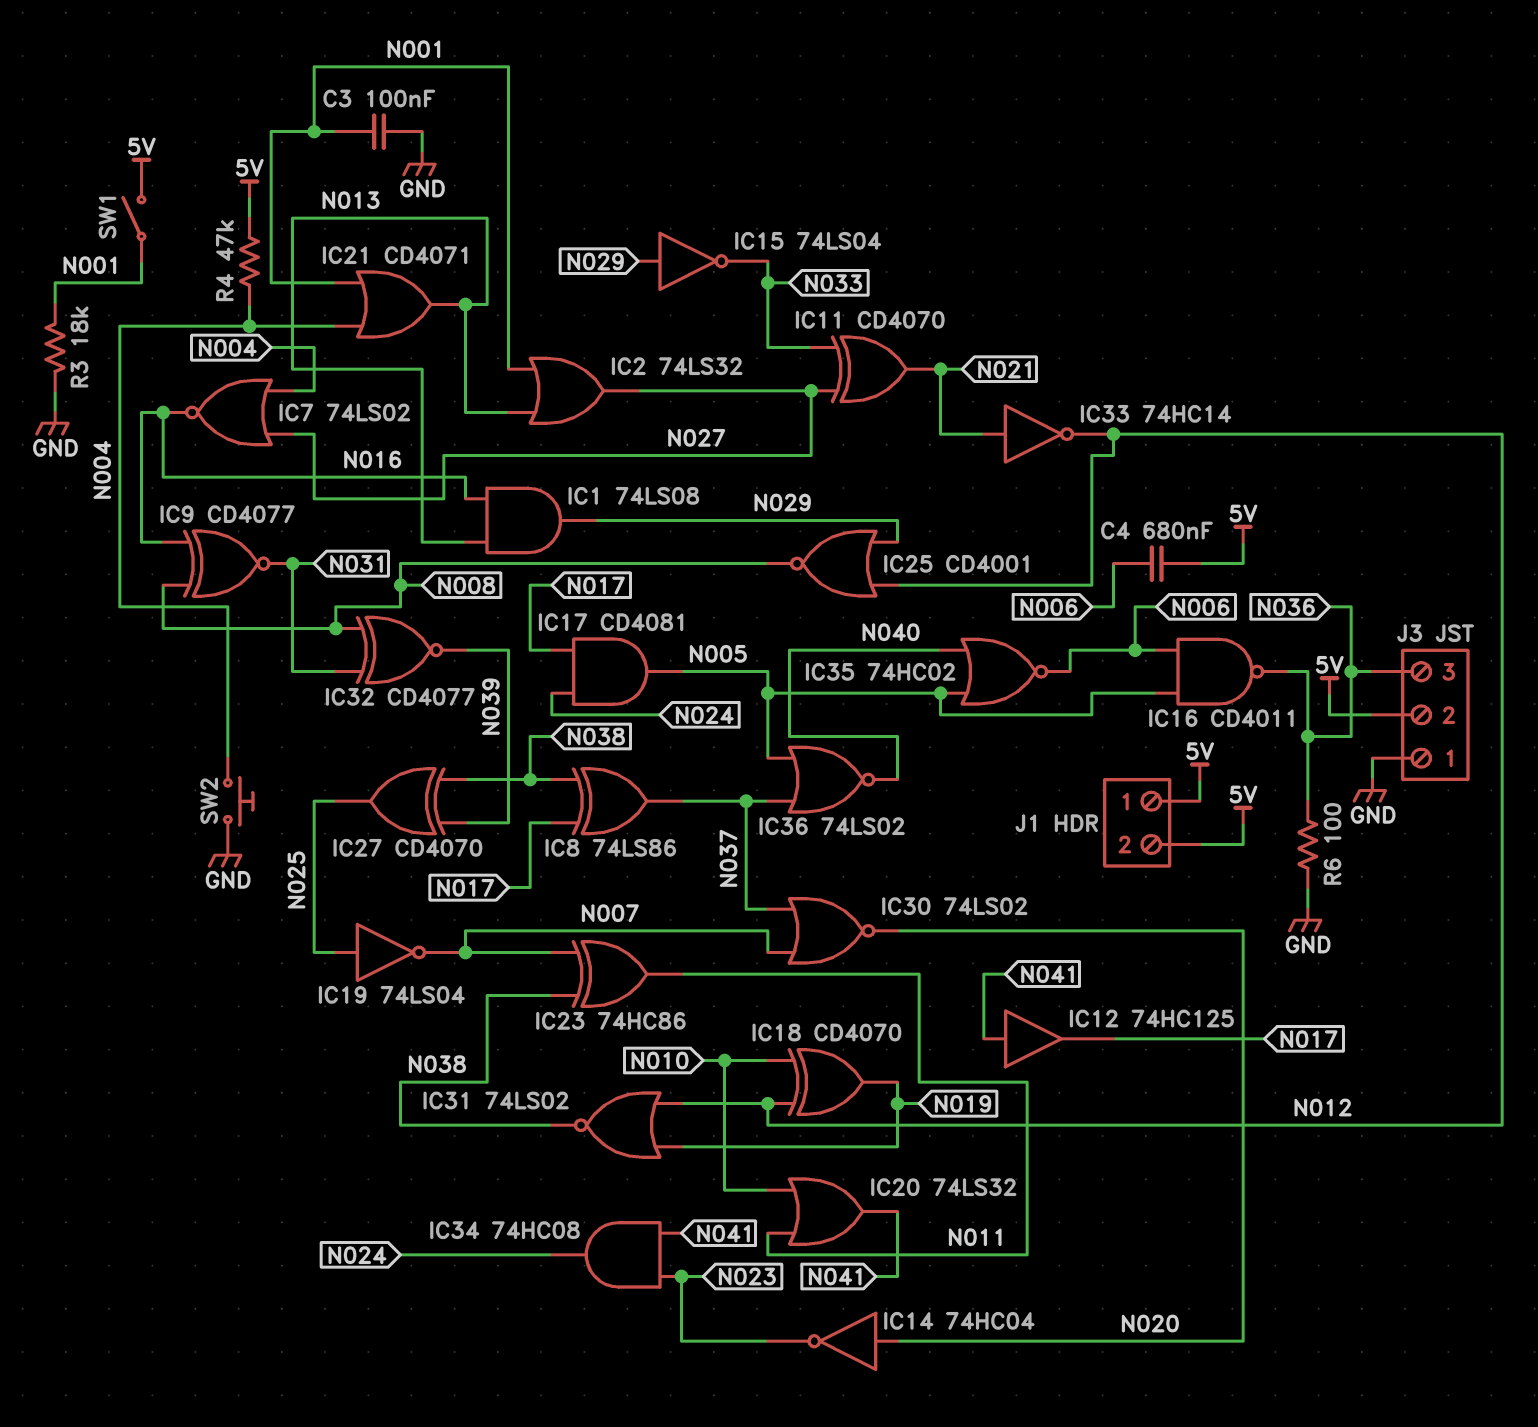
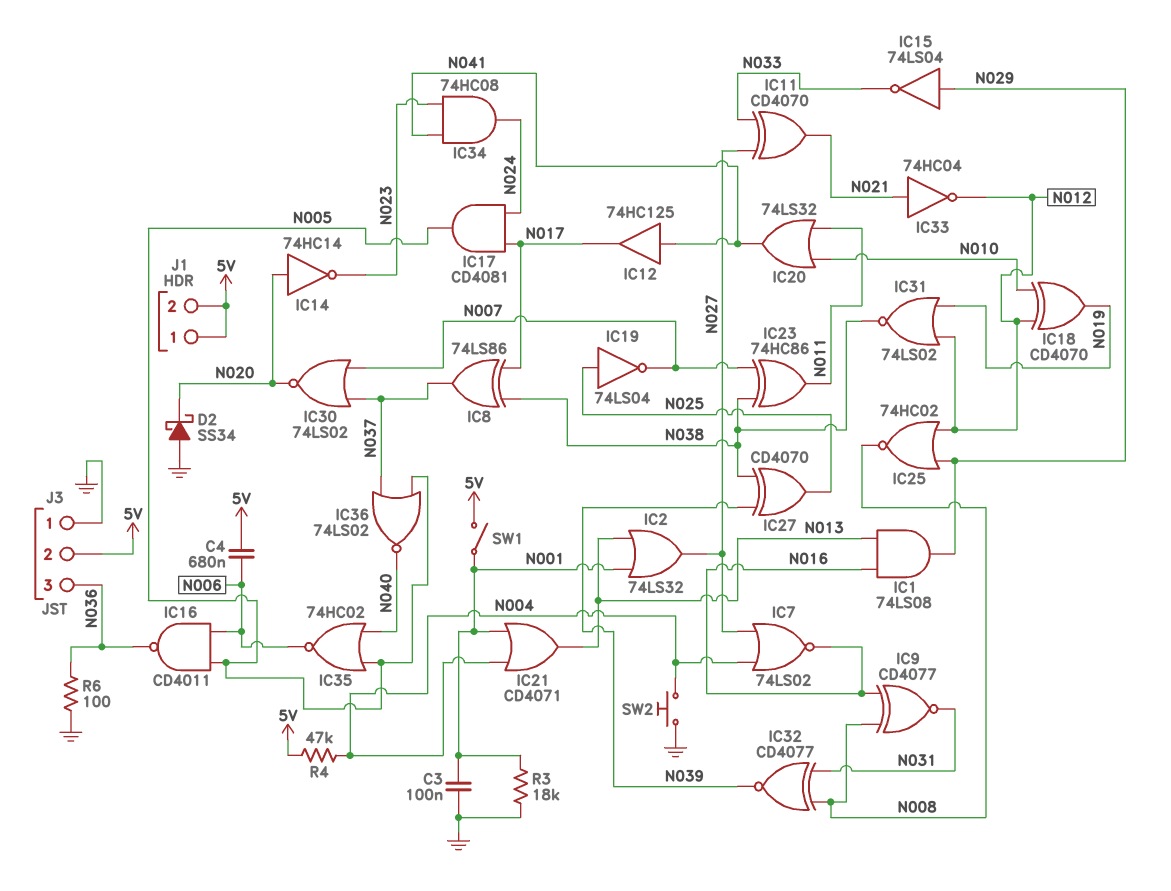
D2: none -> schottky SS34 (A GND, K N020)
IC14: NOT 74HC04 (in N020, out N023) -> NOT 74HC14 (in N020, out N023)
IC25: NOR CD4001 (in N012, in N029, out N008) -> NOR 74HC02 (in N012, in N029, out N008)
IC33: NOT 74HC14 (in N021, out N012) -> NOT 74HC04 (in N021, out N012)

